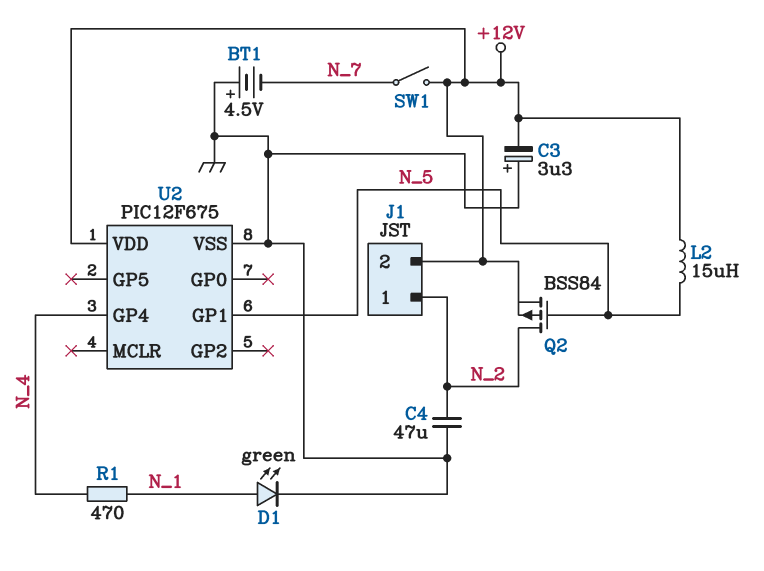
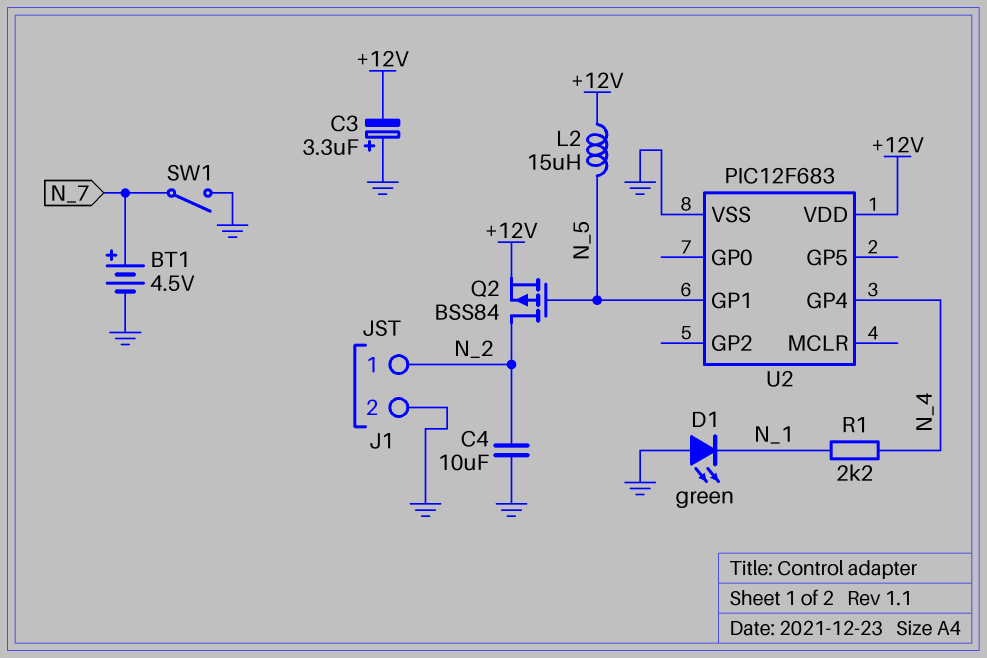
BT1: 4.5V (plus GND, minus N_7) -> 4.5V (plus N_7, minus GND)
C4: 47uF (GND, N_2) -> 10uF (GND, N_2)
D1: LED green (A N_1, K GND) -> LED green (A GND, K N_1)
J1 pin 2: +12V -> GND
R1: 470 (N_1, N_4) -> 2.2k (N_1, N_4)
SW1: switch (+12V, N_7) -> switch (GND, N_7)
U2: PIC12F675 -> PIC12F683

